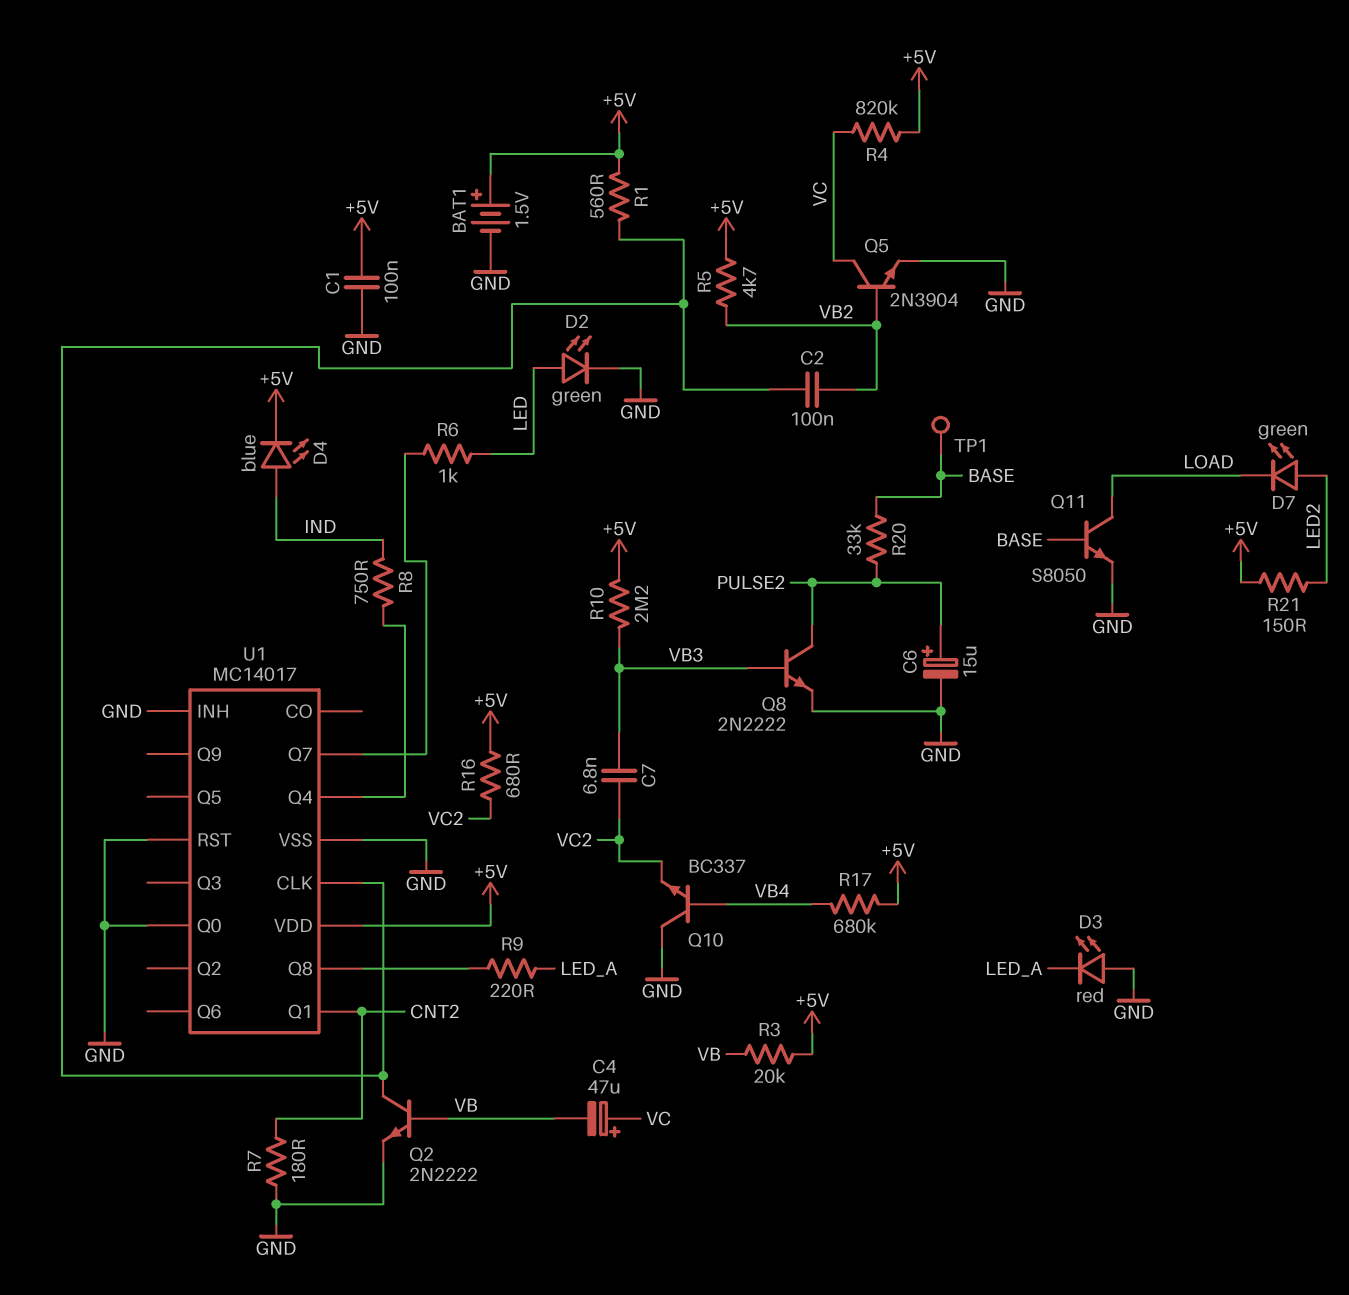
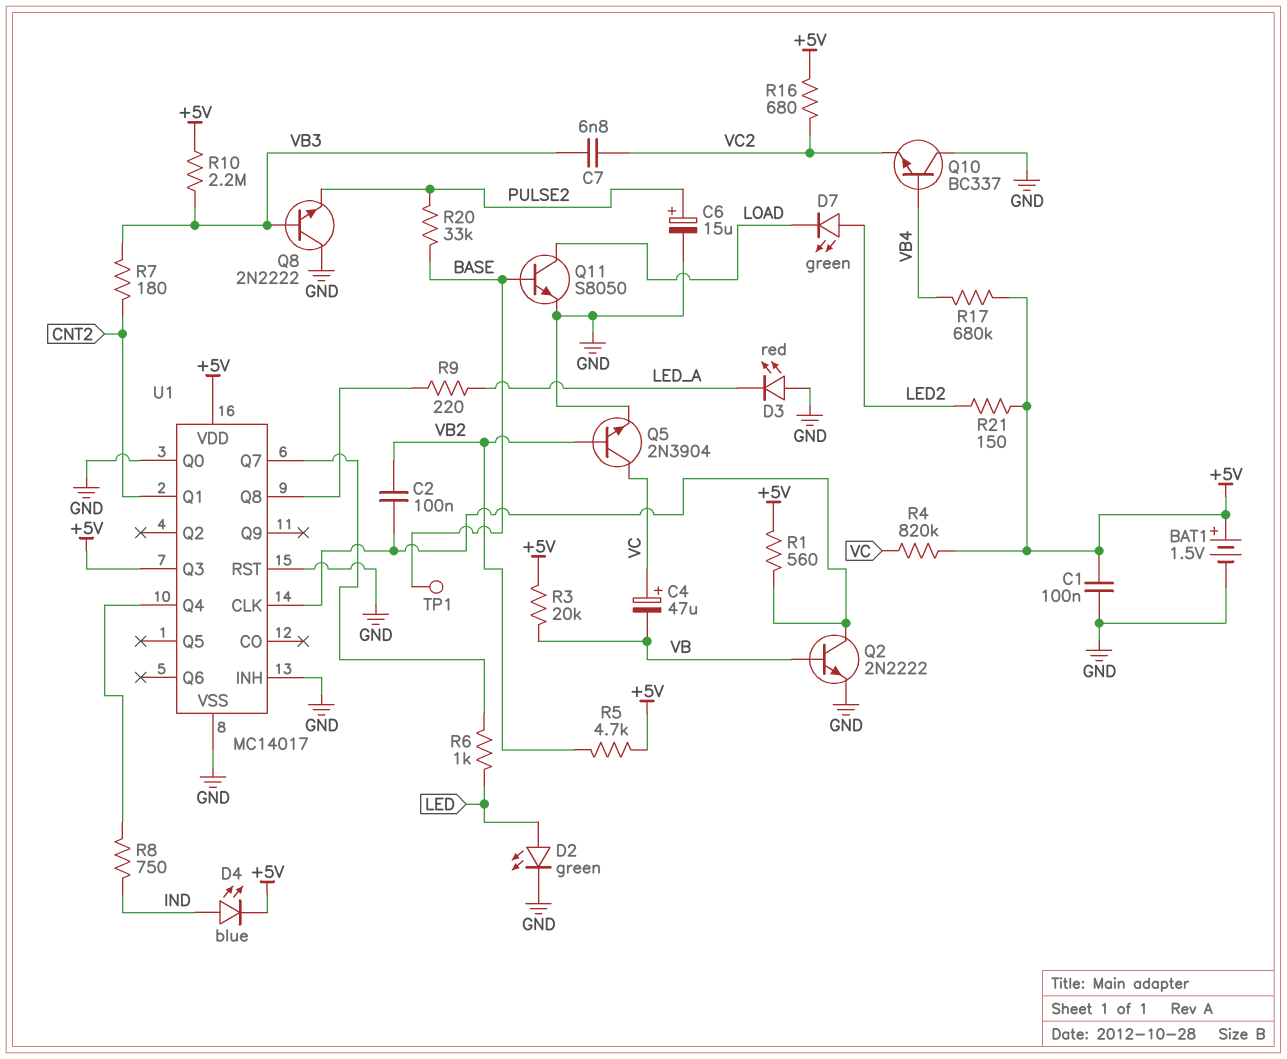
Q8: NPN 2N2222 (B VB3, C PULSE2, E GND) -> NPN 2N2222 (B VB3, C GND, E PULSE2)
R7: 180 (CNT2, GND) -> 180 (CNT2, VB3)
U1 pin Q3: none -> +5V

